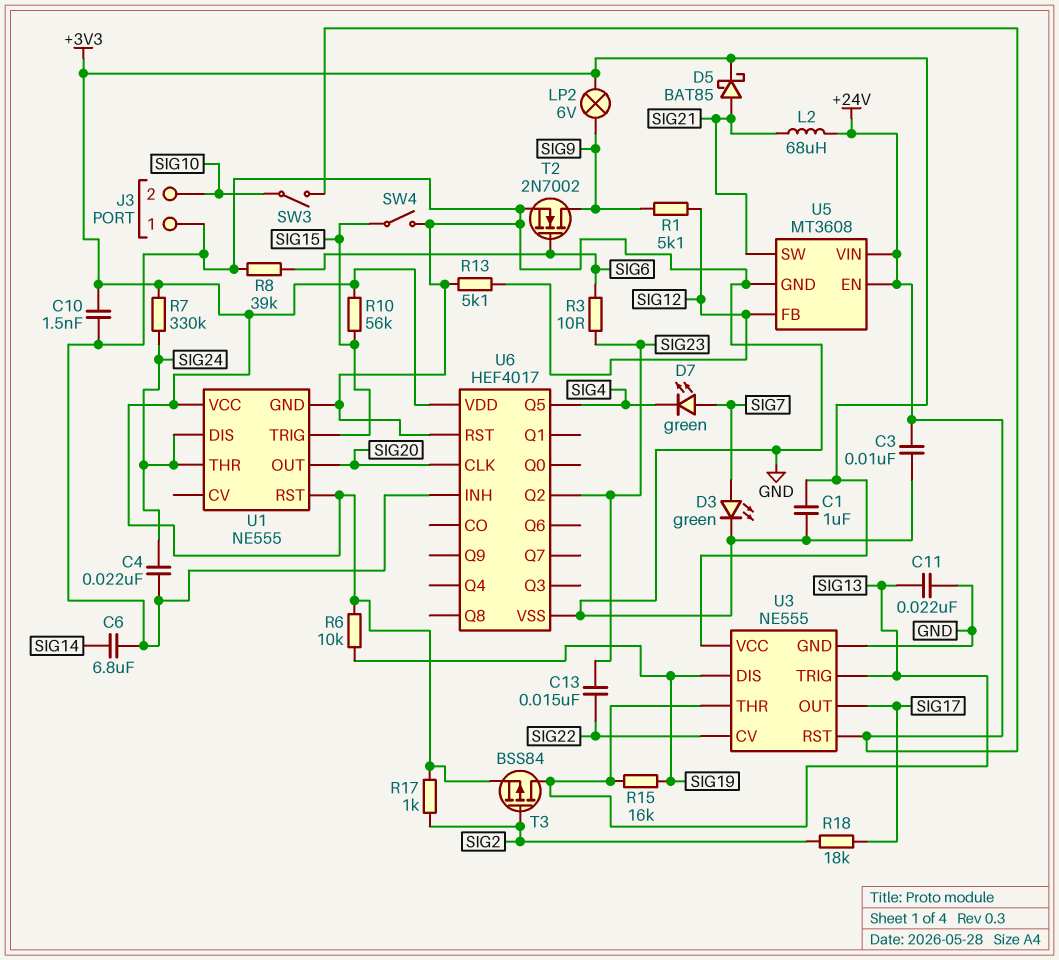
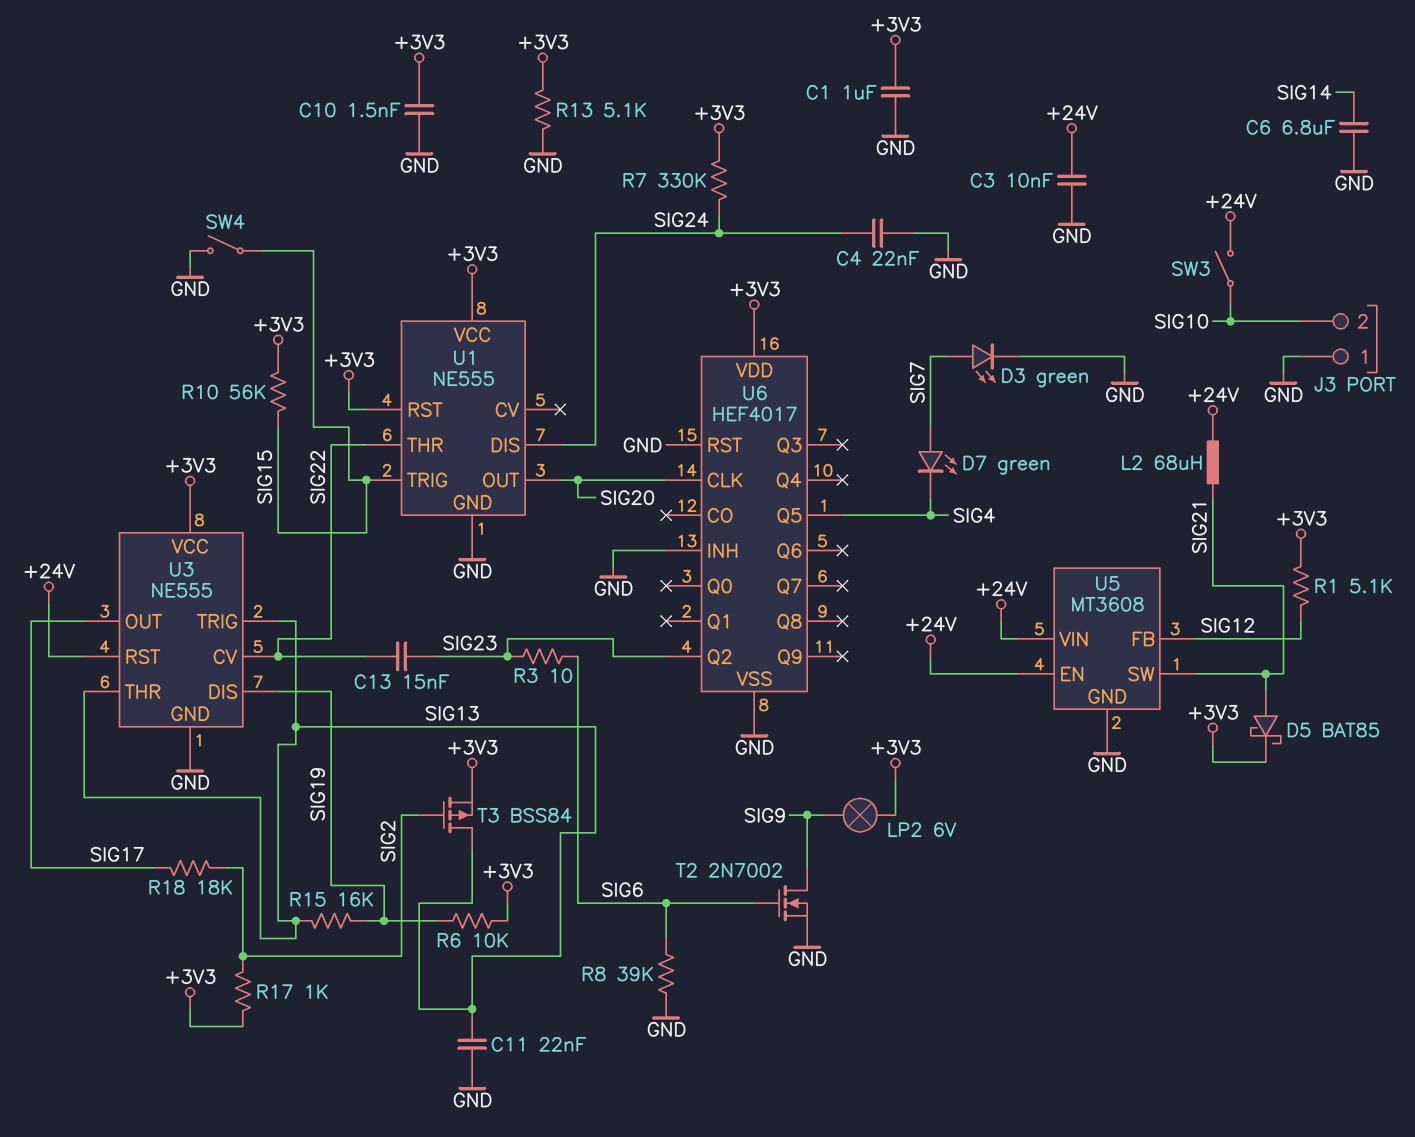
R1: 5.1k (SIG9, SIG12) -> 5.1k (+3V3, SIG12)
R13: 5.1k (GND, SIG12) -> 5.1k (+3V3, GND)
U1 pin THR: SIG24 -> SIG22

